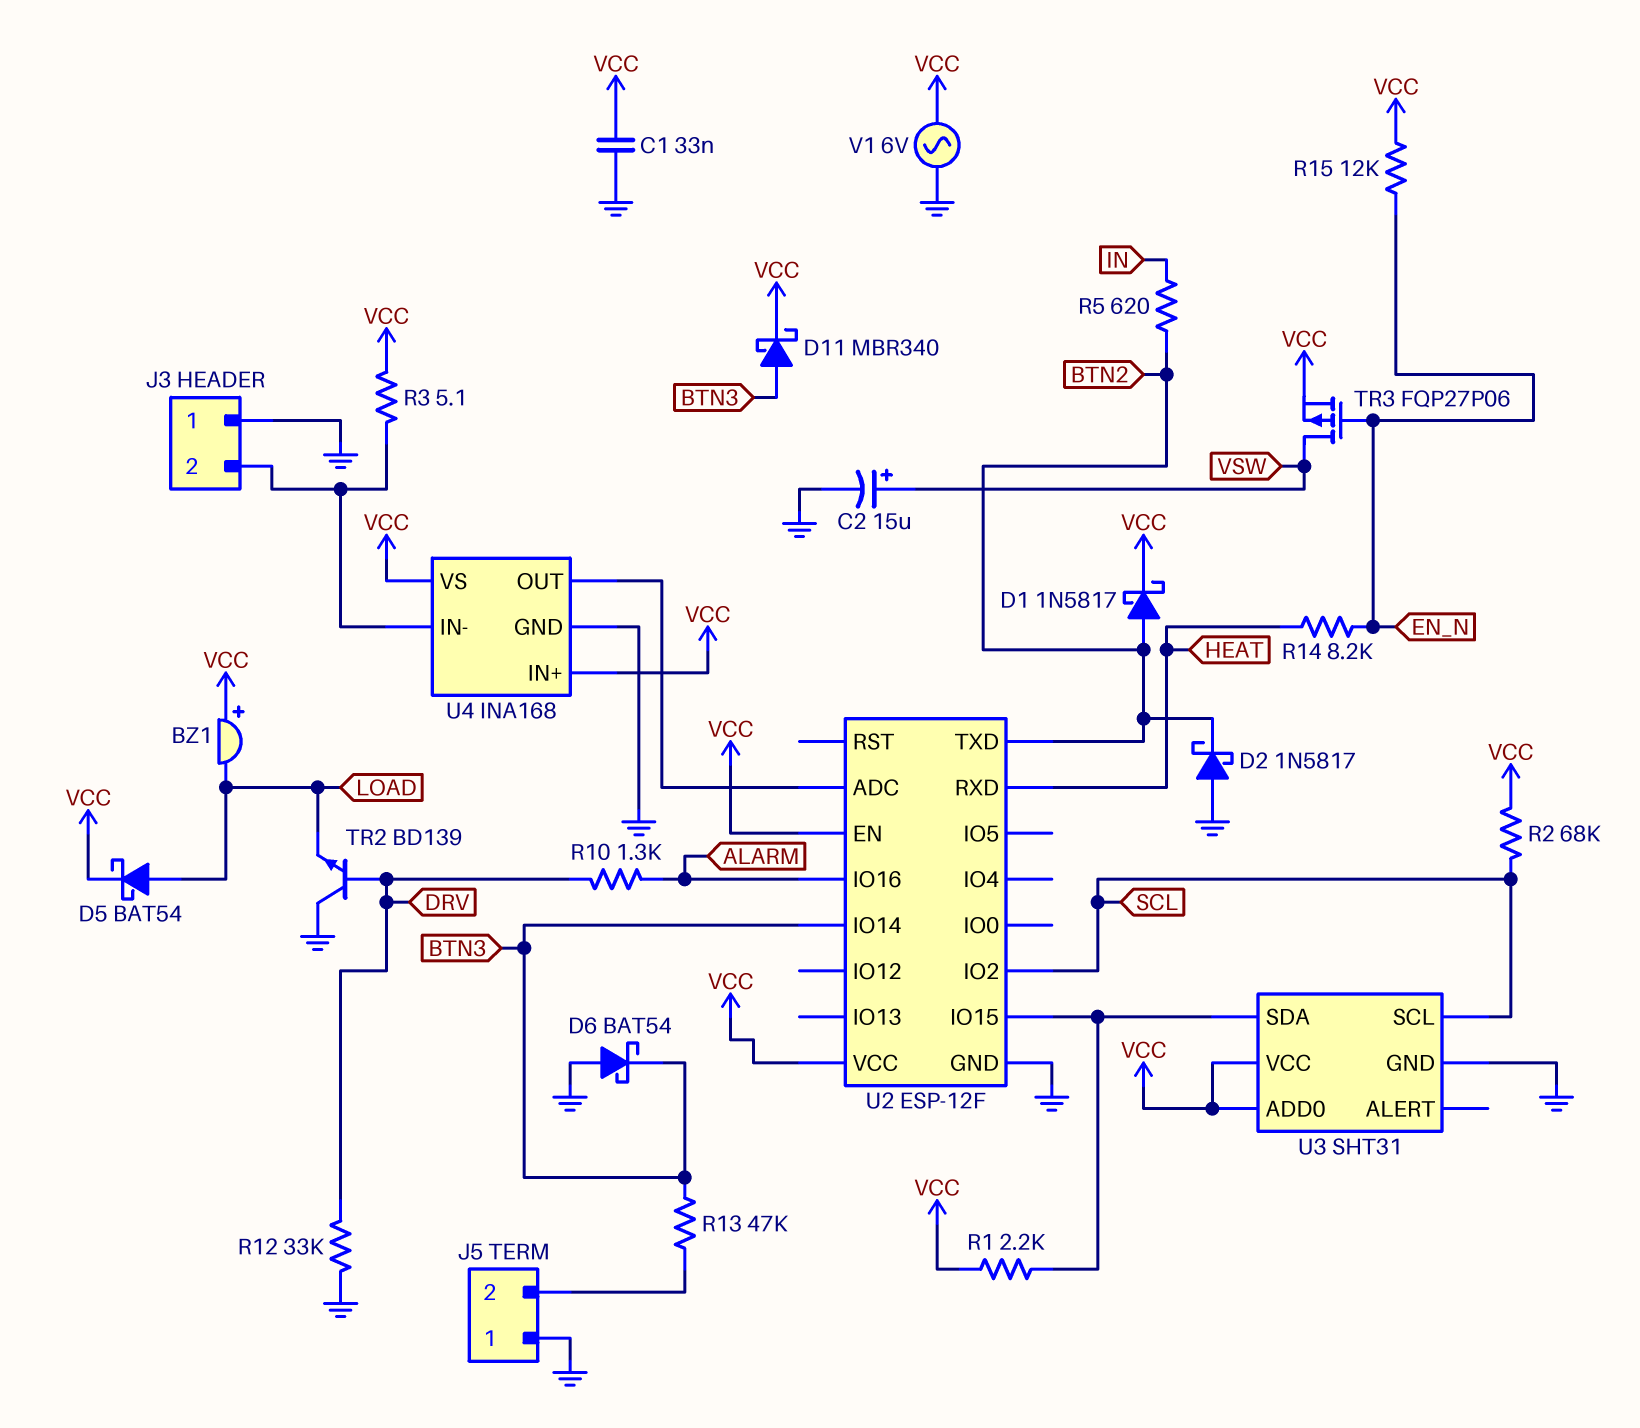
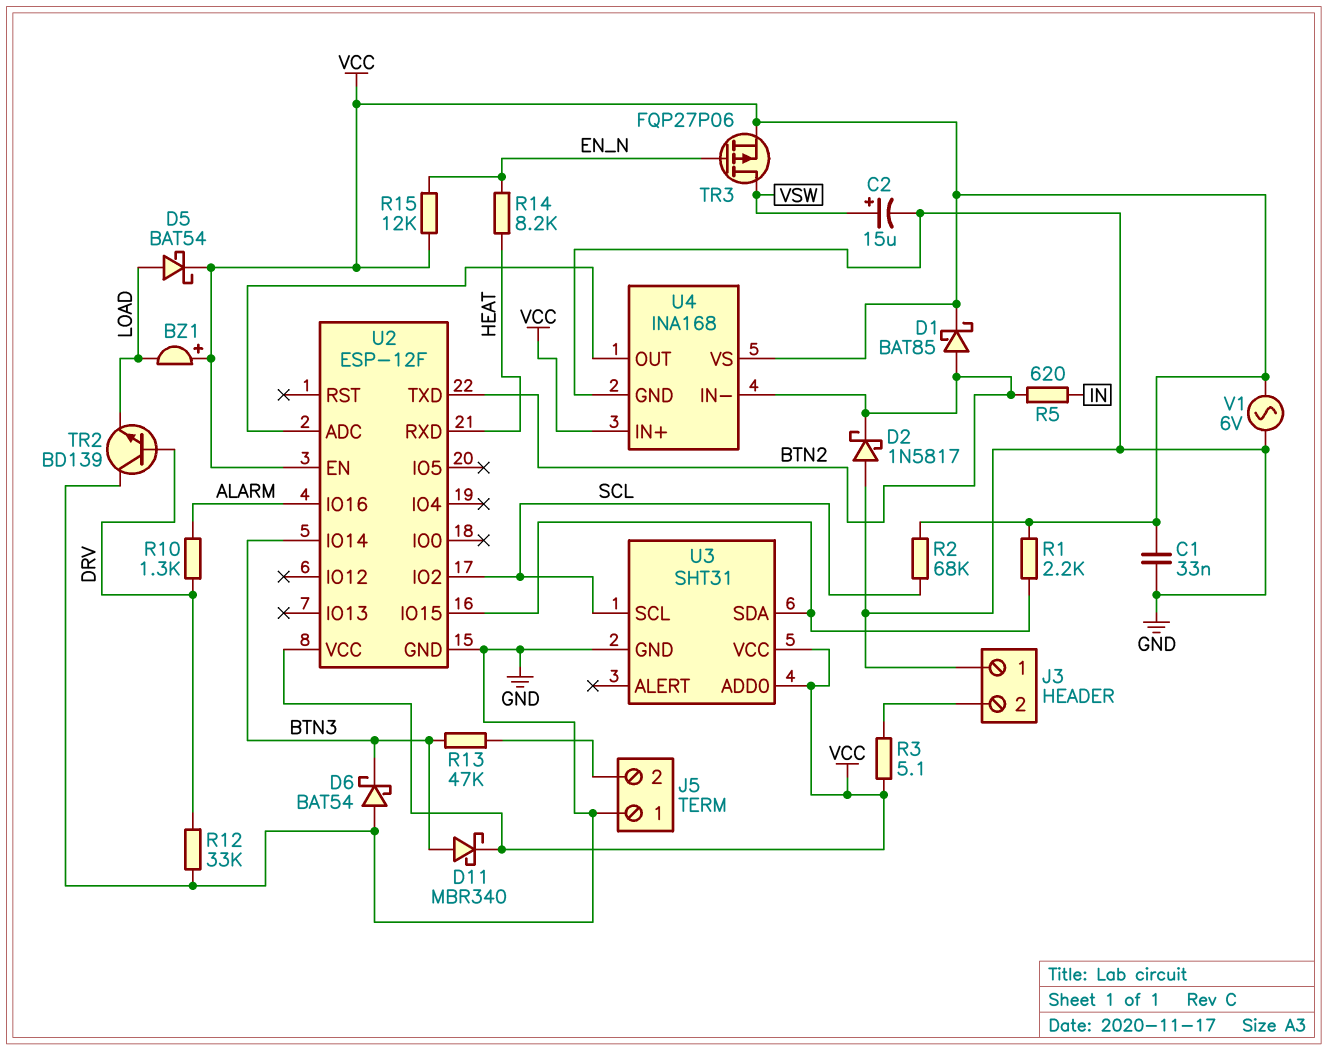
D1: schottky 1N5817 (A BTN2, K VCC) -> schottky BAT85 (A BTN2, K VCC)
U4 pin IN-: J3/2 -> BTN2

